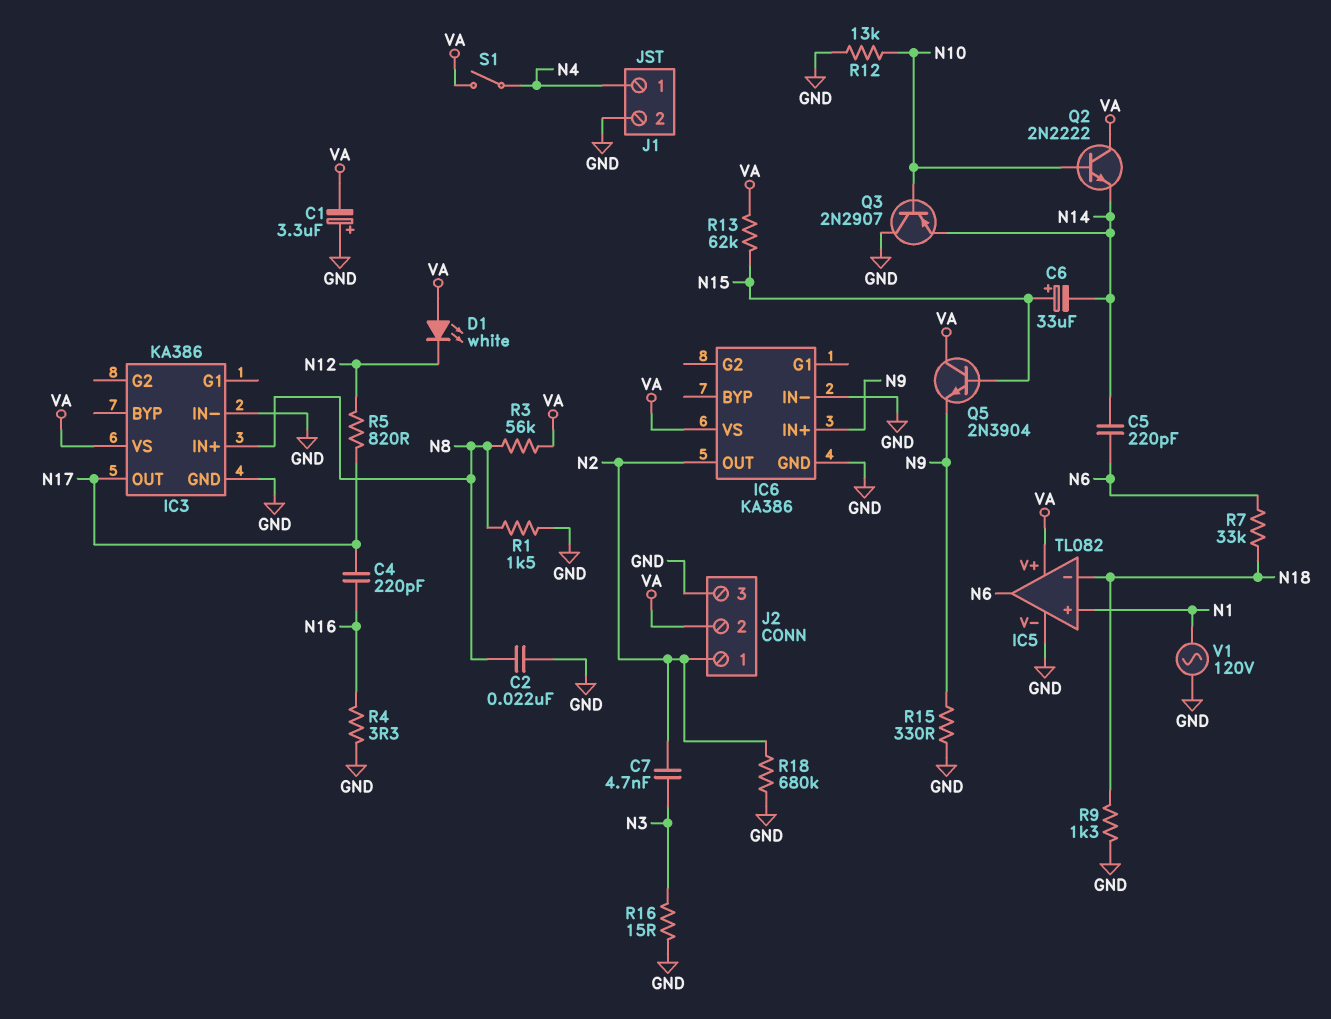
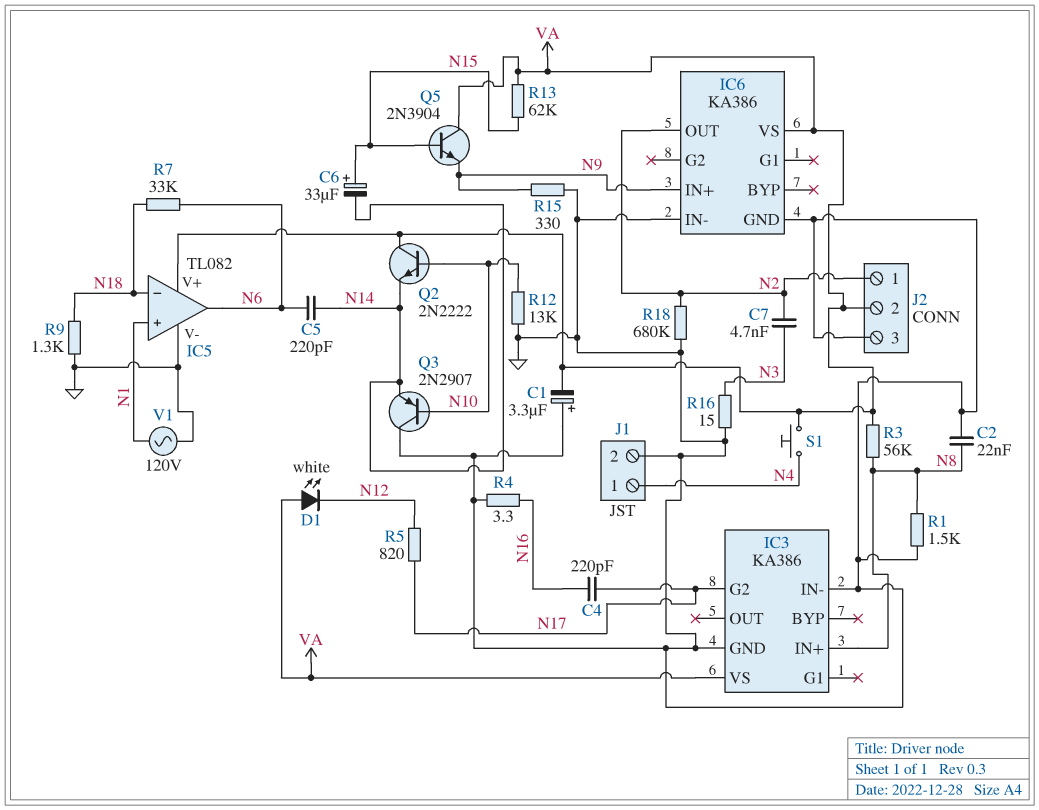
IC3 pin G2: none -> N17
IC3 pin OUT: N17 -> none
S1: switch (N4, VA) -> button (N4, VA)

